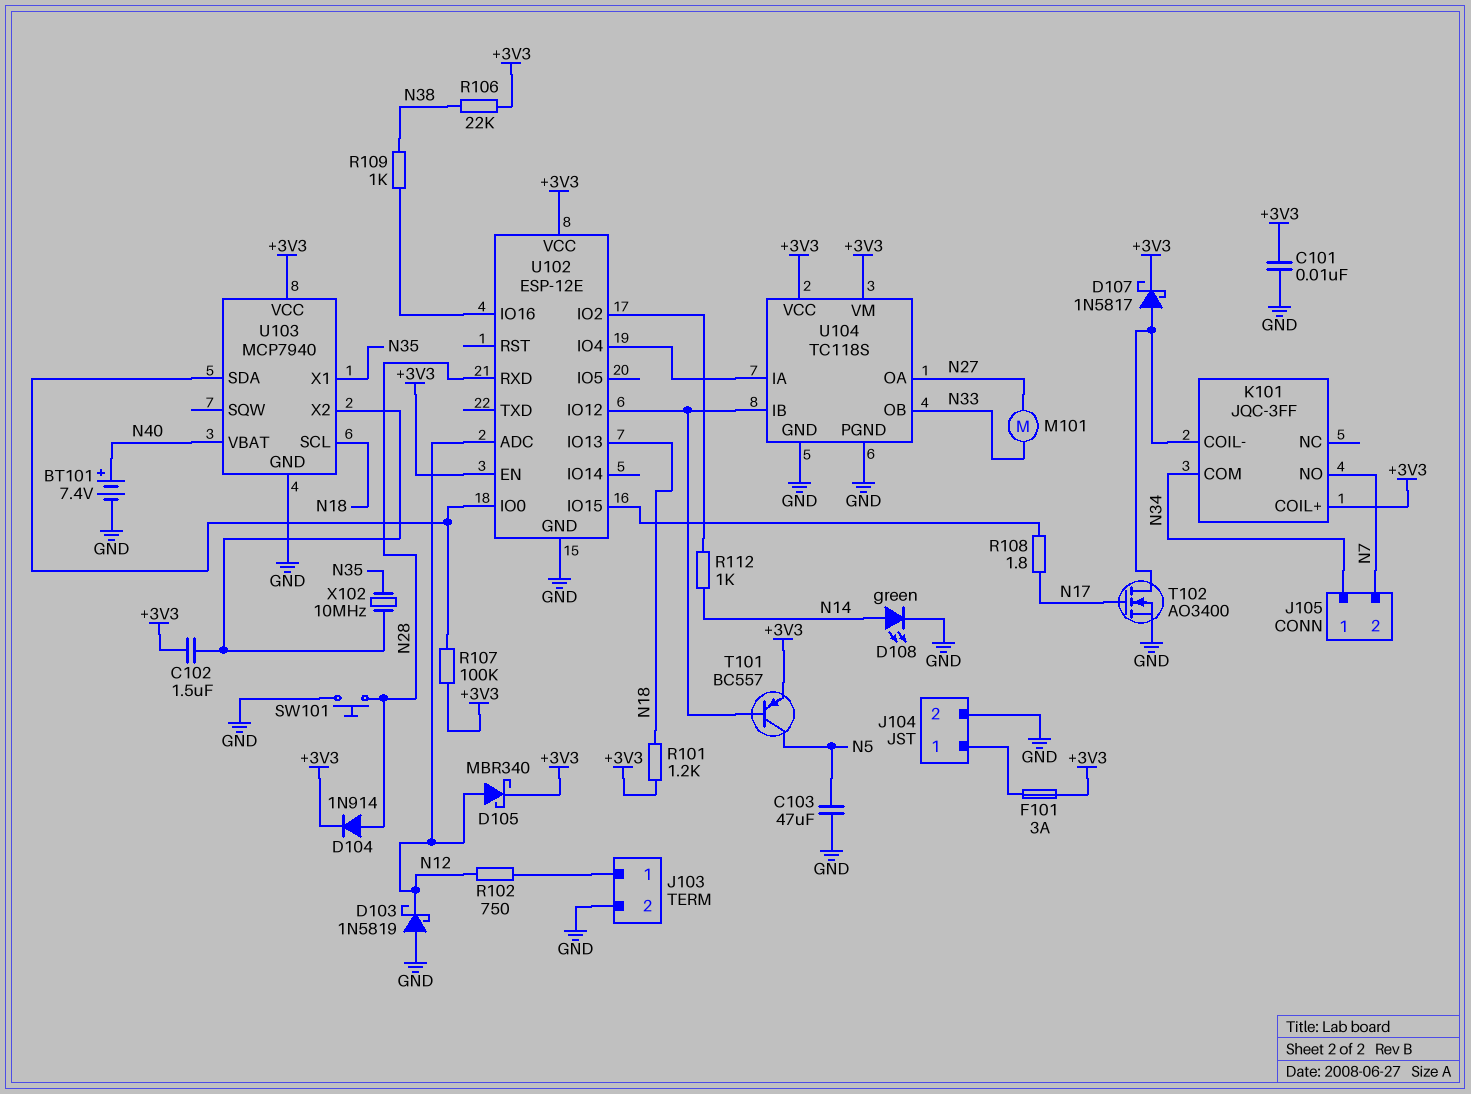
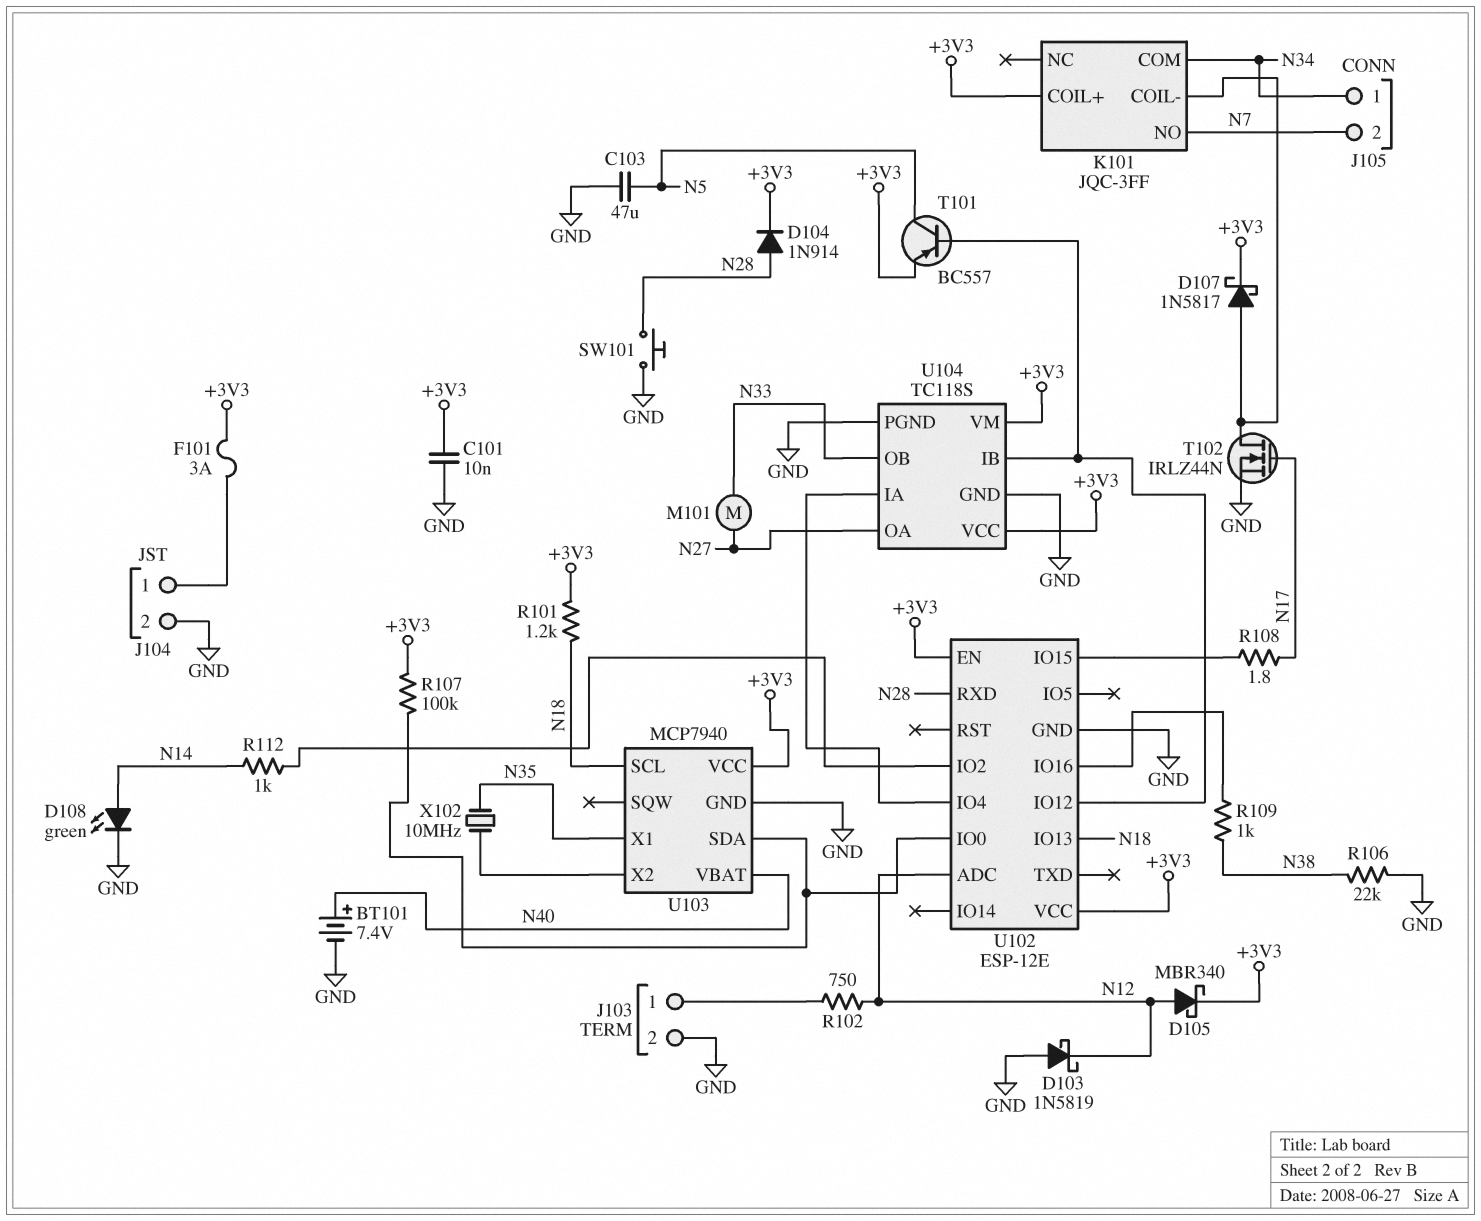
C102: 1.5uF (+3V3, U103/X2) -> none
R106: 22k (+3V3, N38) -> 22k (GND, N38)
T102: NMOS AO3400 (G N17, D K101/COIL-, S GND) -> NMOS IRLZ44N (G N17, D K101/COIL-, S GND)

